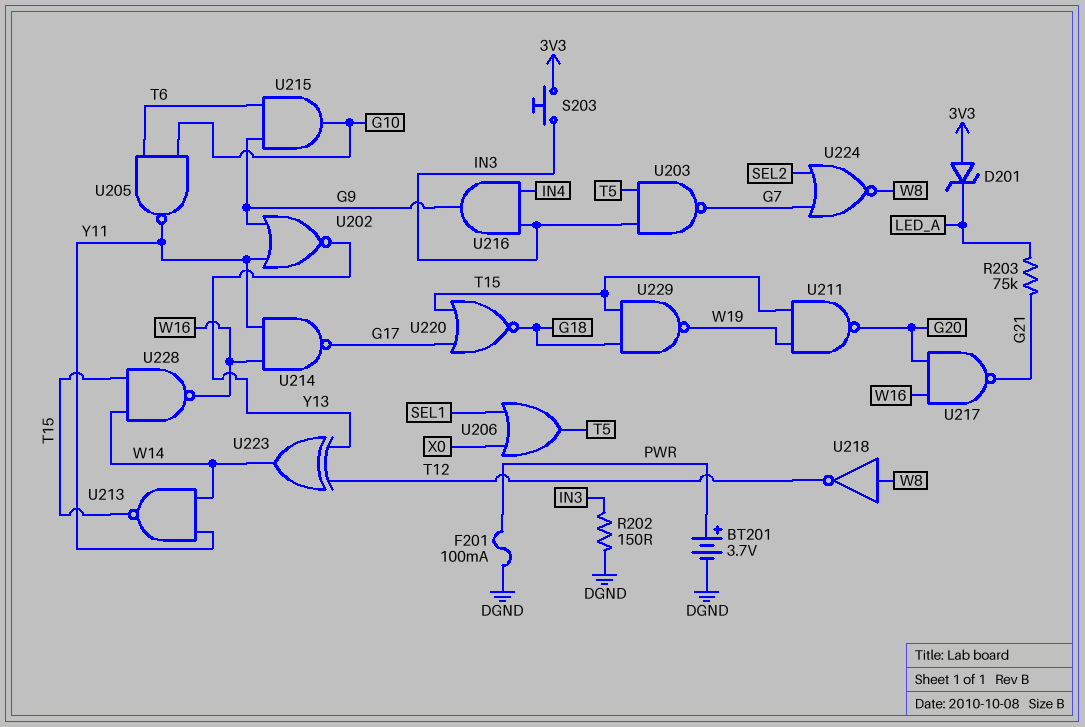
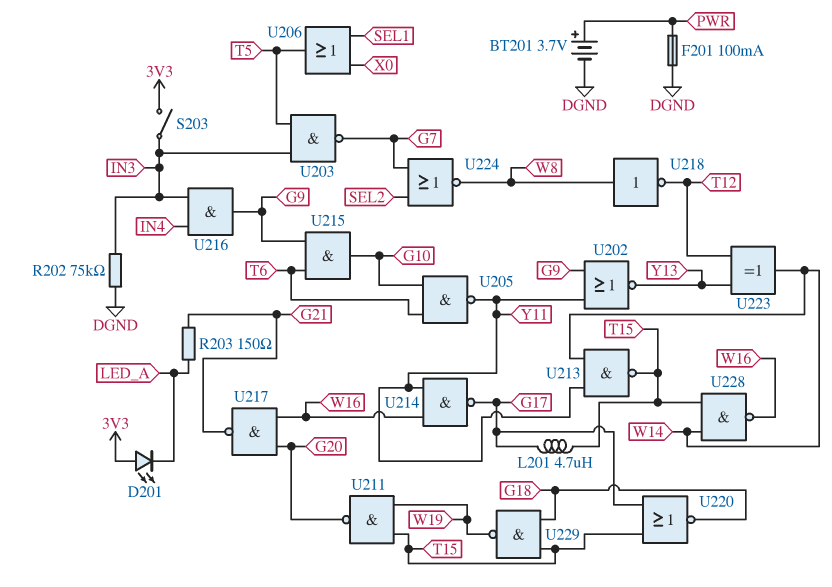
D201: zener (A 3V3, K LED_A) -> LED (A 3V3, K LED_A)
L201: none -> 4.7uH (G17, T15)
R202: 150 (DGND, IN3) -> 75k (DGND, IN3)
R203: 75k (G21, LED_A) -> 150 (G21, LED_A)
S203: button (3V3, IN3) -> switch (3V3, IN3)

